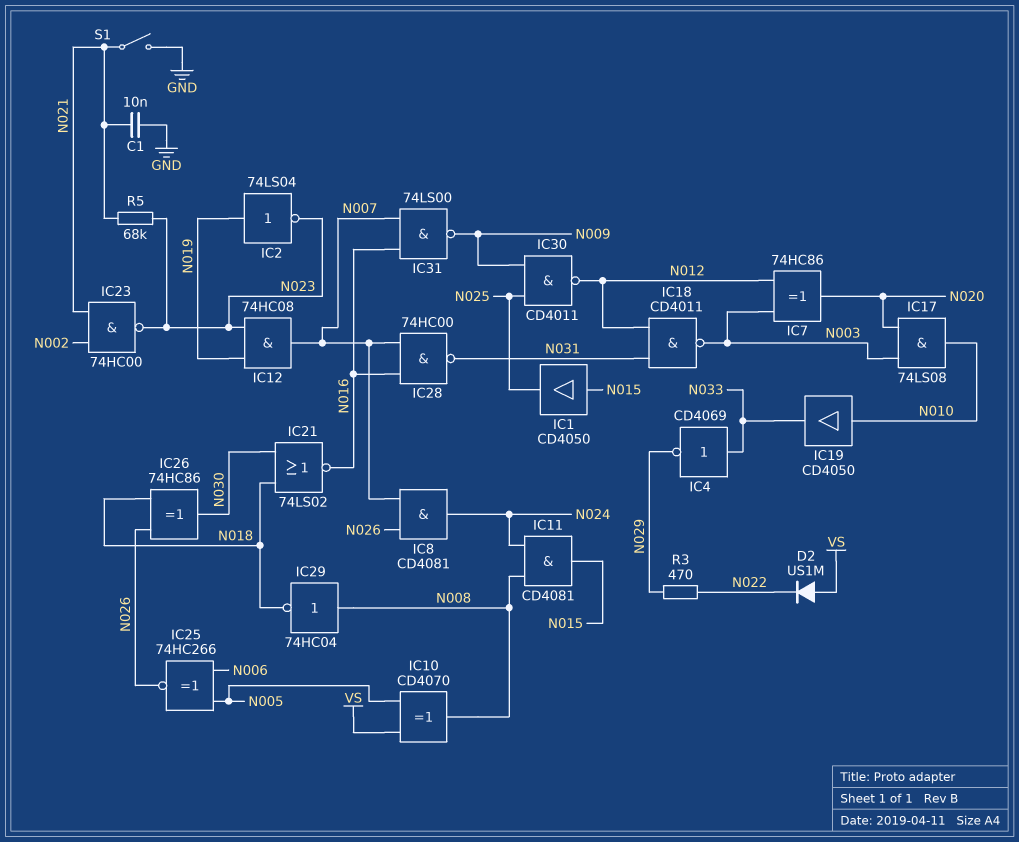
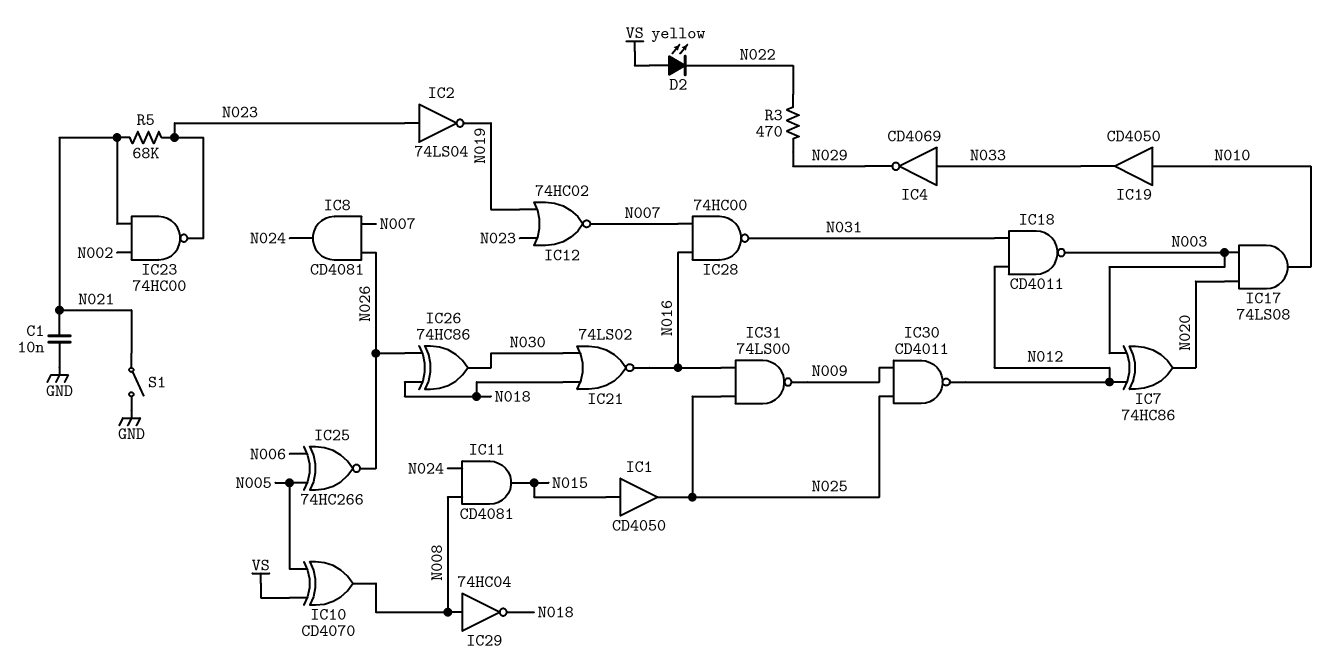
D2: diode US1M (A VS, K N022) -> LED yellow (A VS, K N022)
IC2: NOT 74LS04 (in N019, out N023) -> NOT 74LS04 (in N023, out N019)
IC12: AND 74HC08 (in N019, in N023, out N007) -> NOR 74HC02 (in N019, in N023, out N007)
IC31: NAND 74LS00 (in N007, in N016, out N009) -> NAND 74LS00 (in N016, in N025, out N009)

